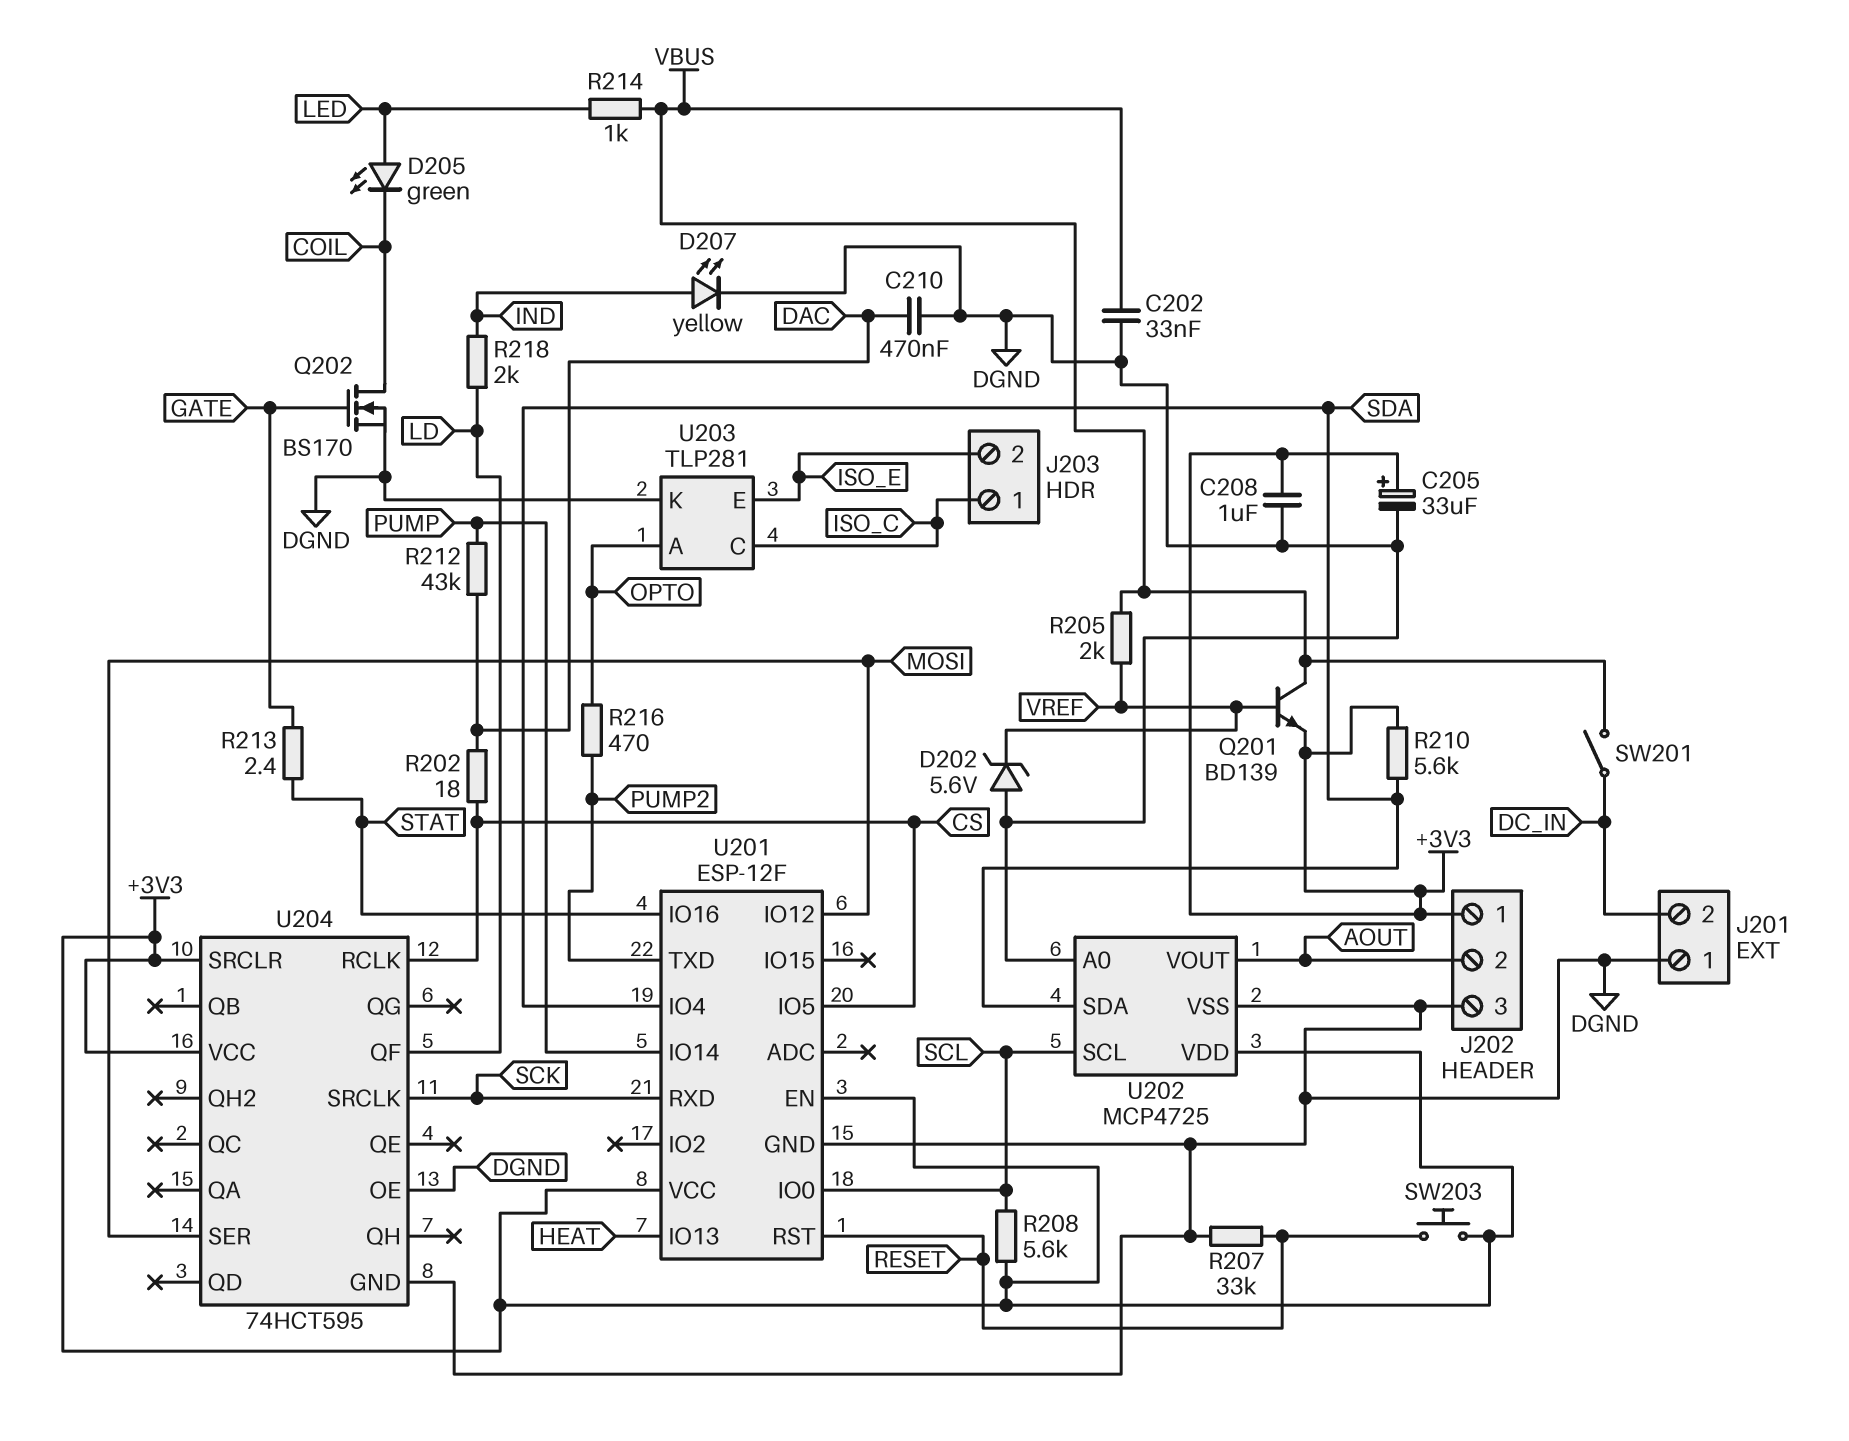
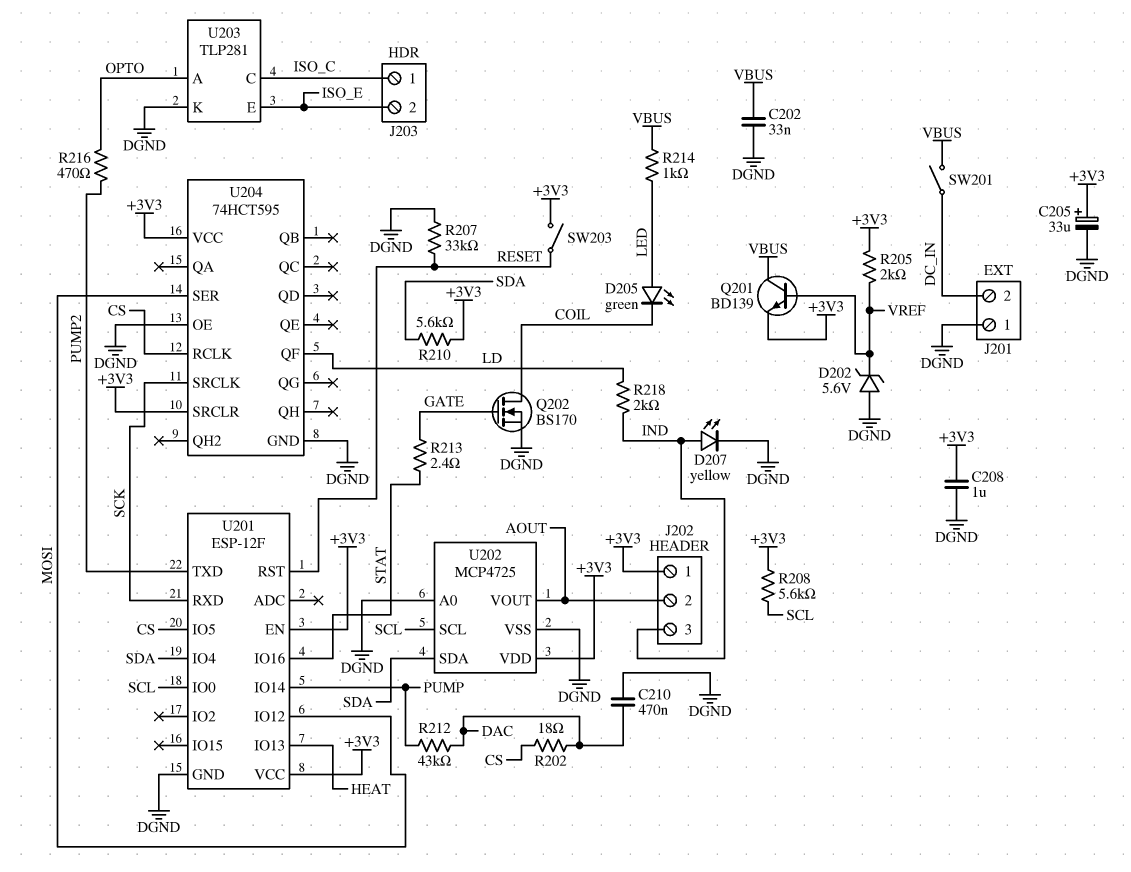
J202 pin 3: DGND -> IND
R205: 2k (VBUS, VREF) -> 2k (+3V3, VREF)
SW203: button (+3V3, RESET) -> switch (+3V3, RESET)

